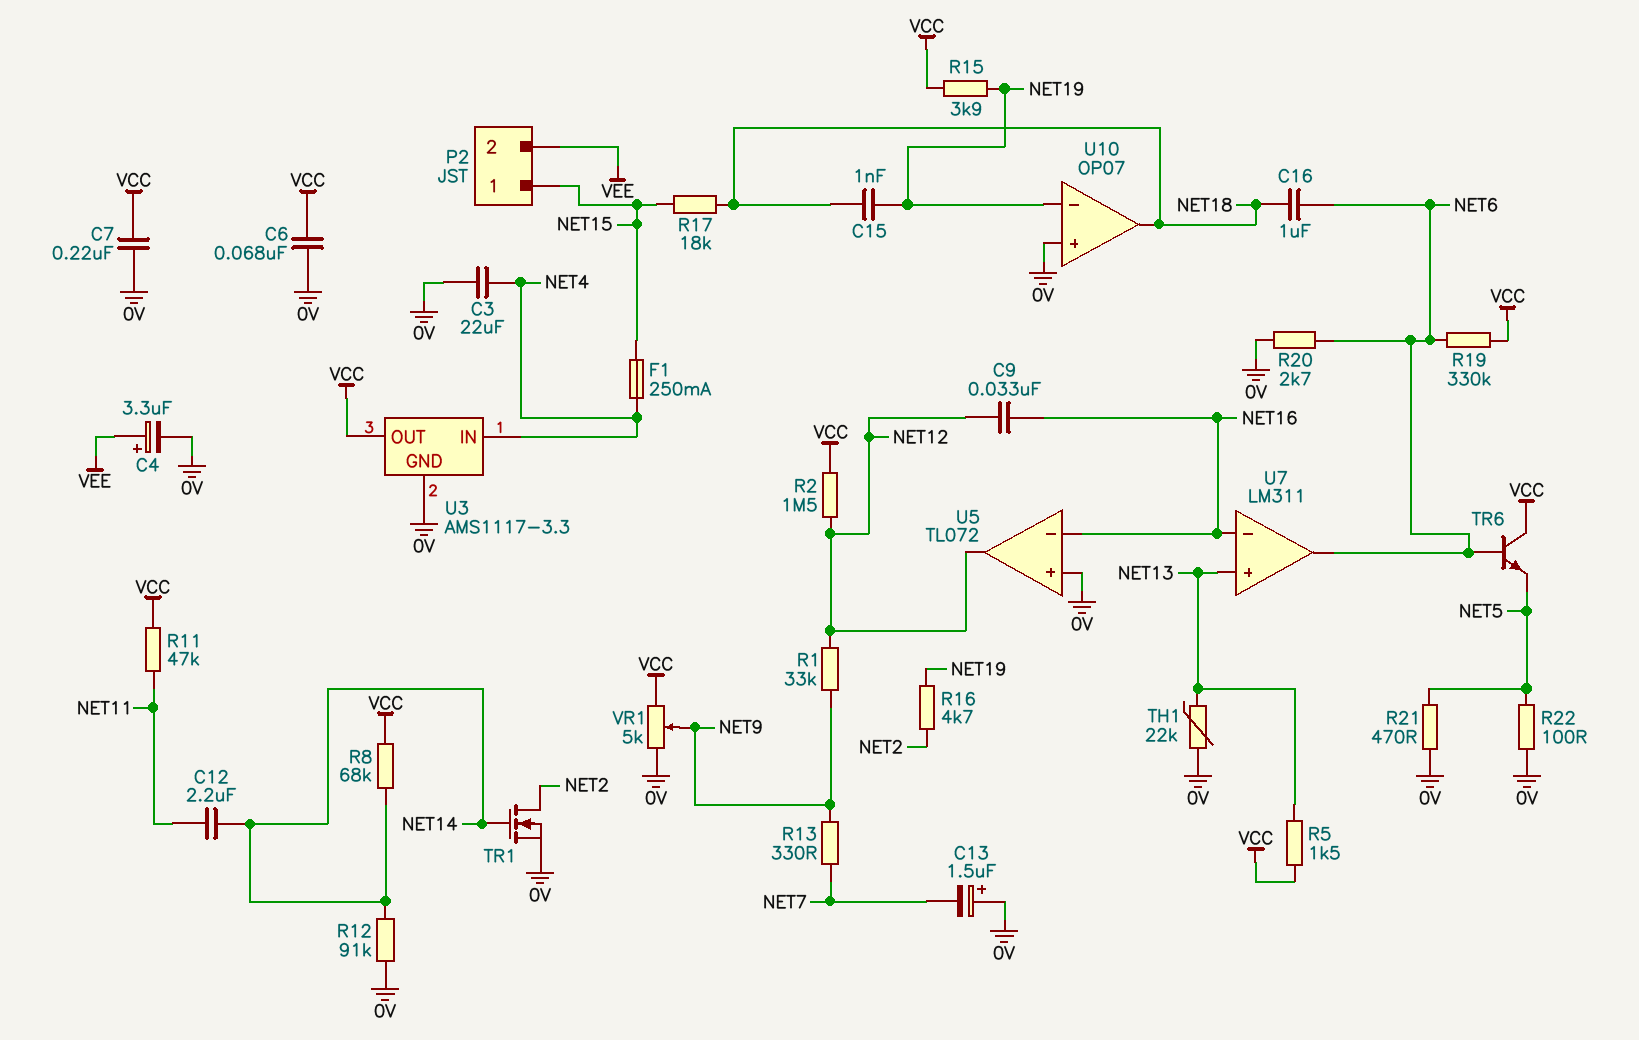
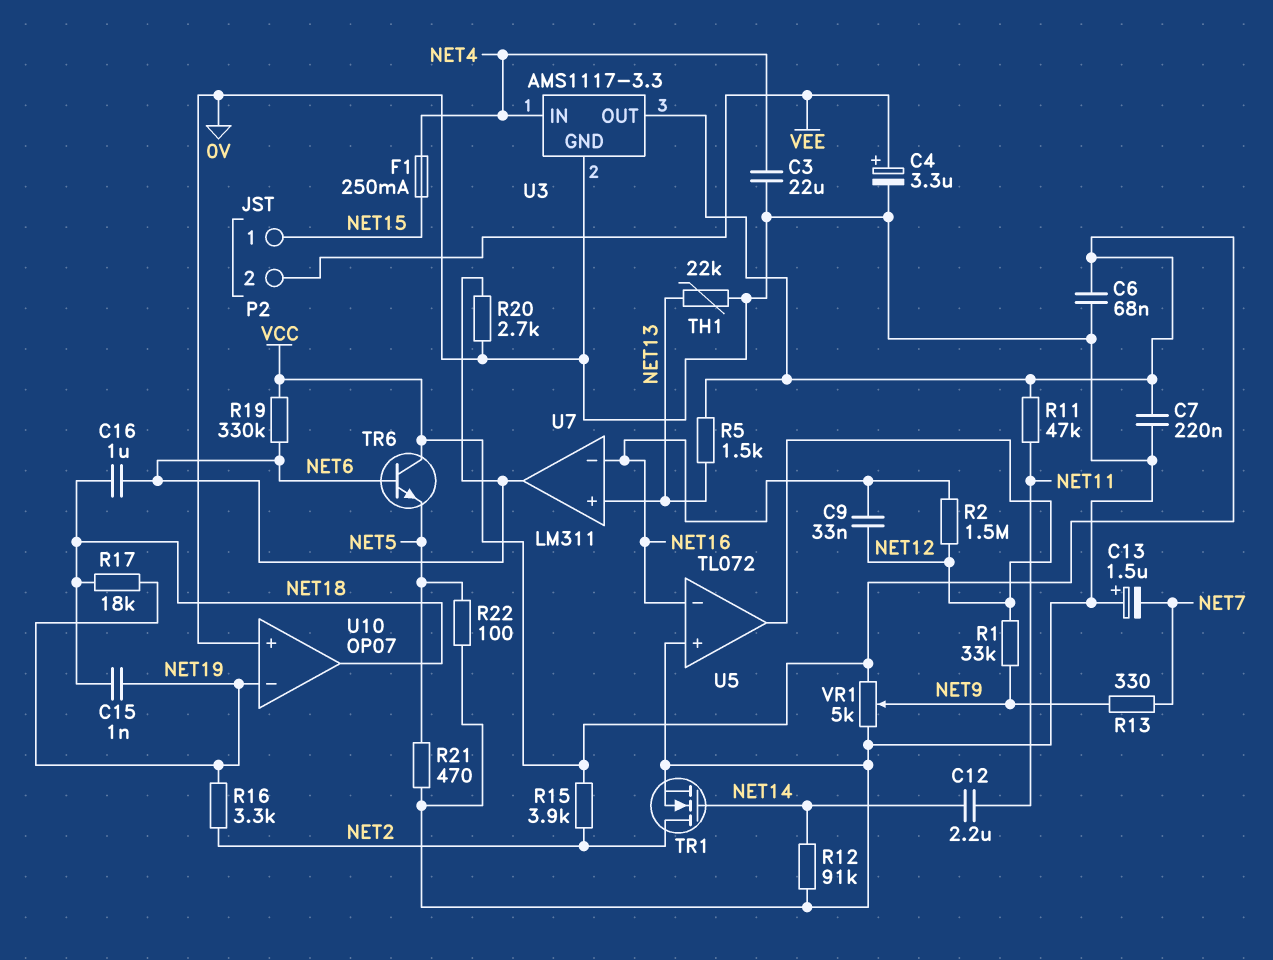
R2: 1.5M (NET12, VCC) -> 1.5M (NET12, NET16)
R8: 68k (NET14, VCC) -> none
R15: 3.9k (NET19, VCC) -> 3.9k (NET2, VCC)
R16: 4.7k (NET2, NET19) -> 3.3k (NET2, NET19)
R17: 18k (NET15, NET18) -> 18k (NET18, NET19)

